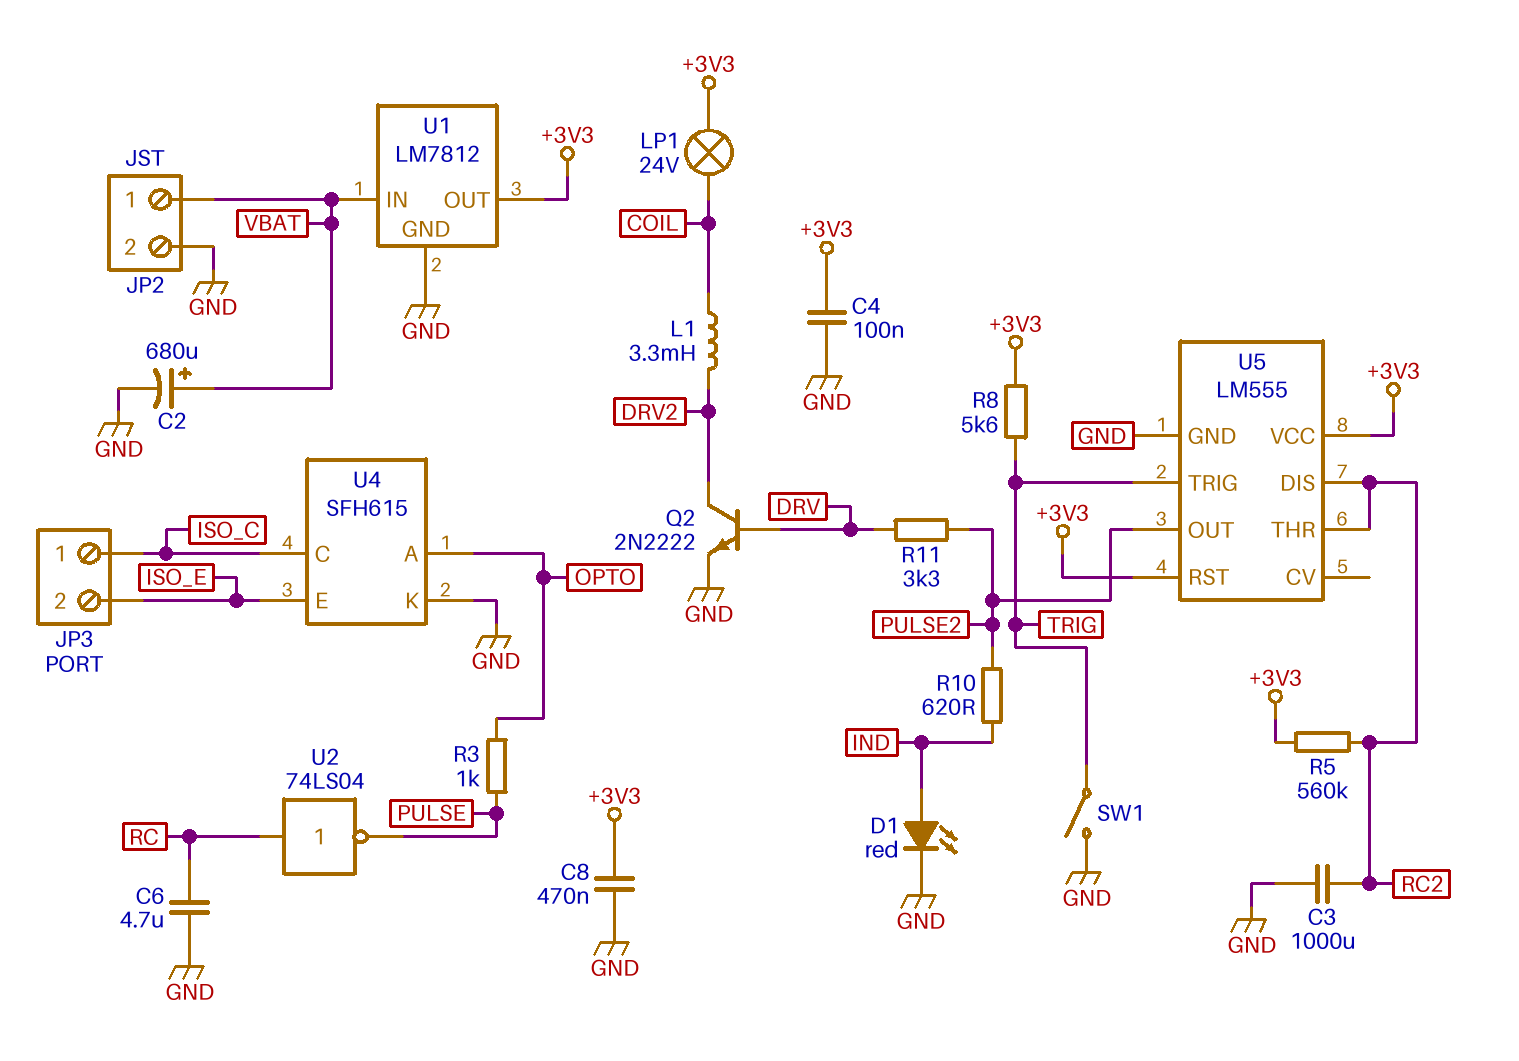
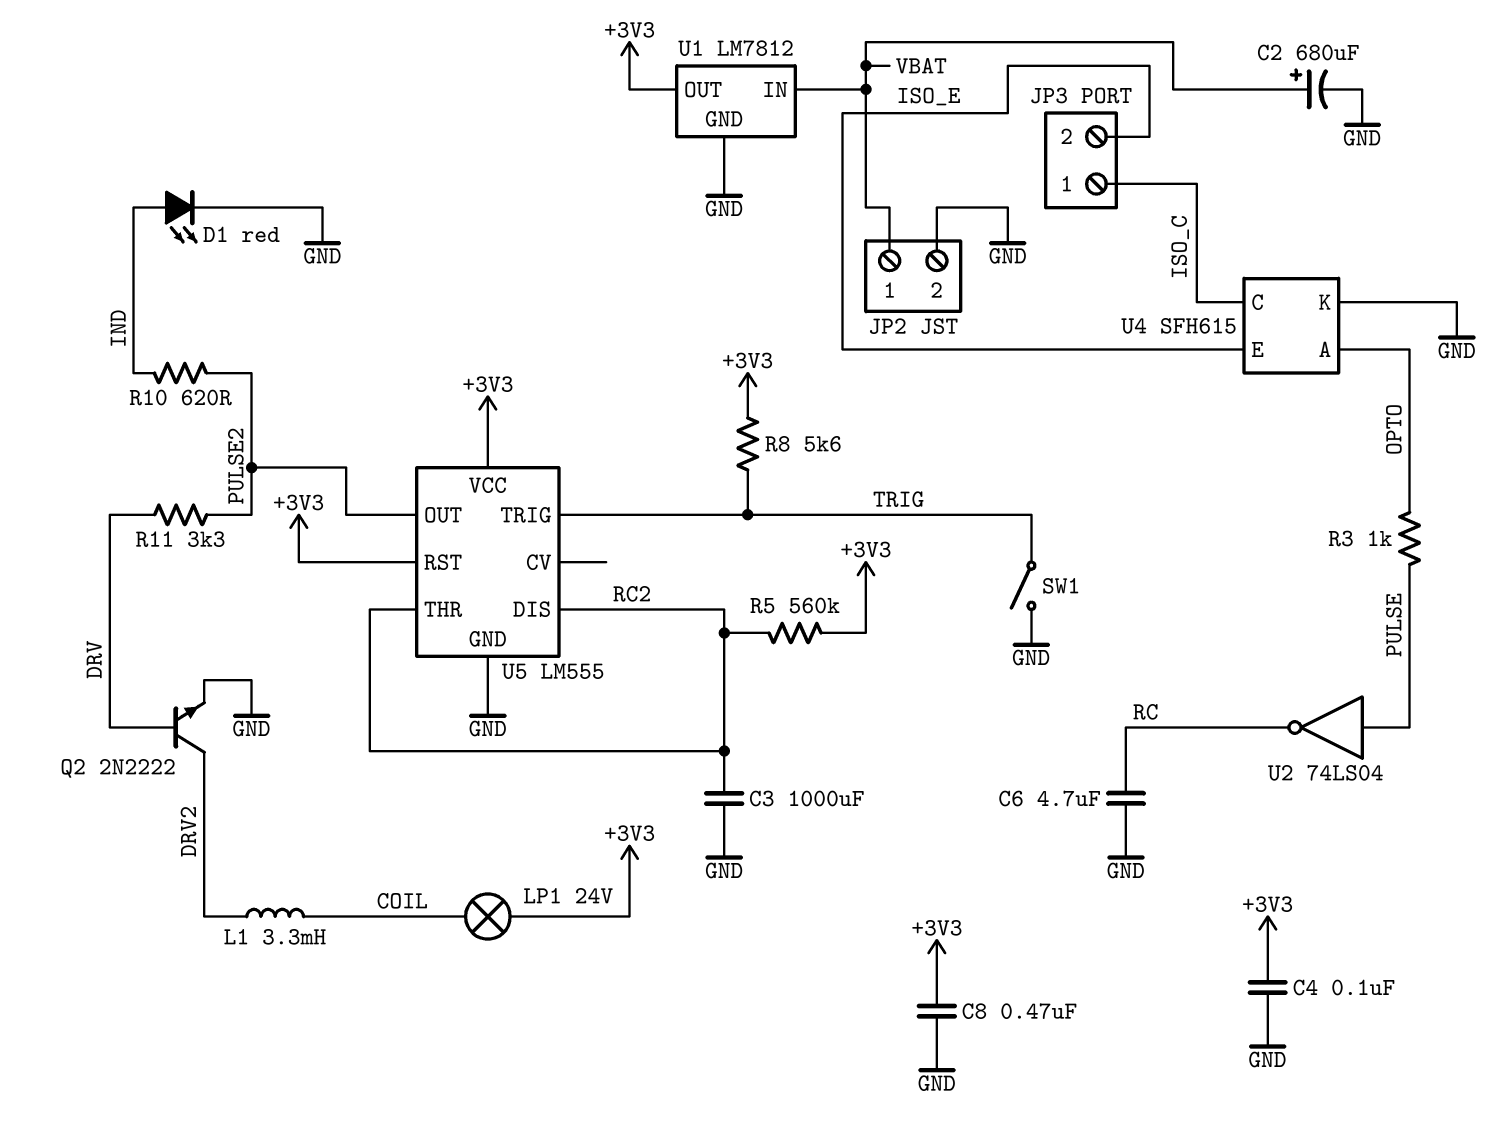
U2: NOT 74LS04 (in RC, out PULSE) -> NOT 74LS04 (in PULSE, out RC)

